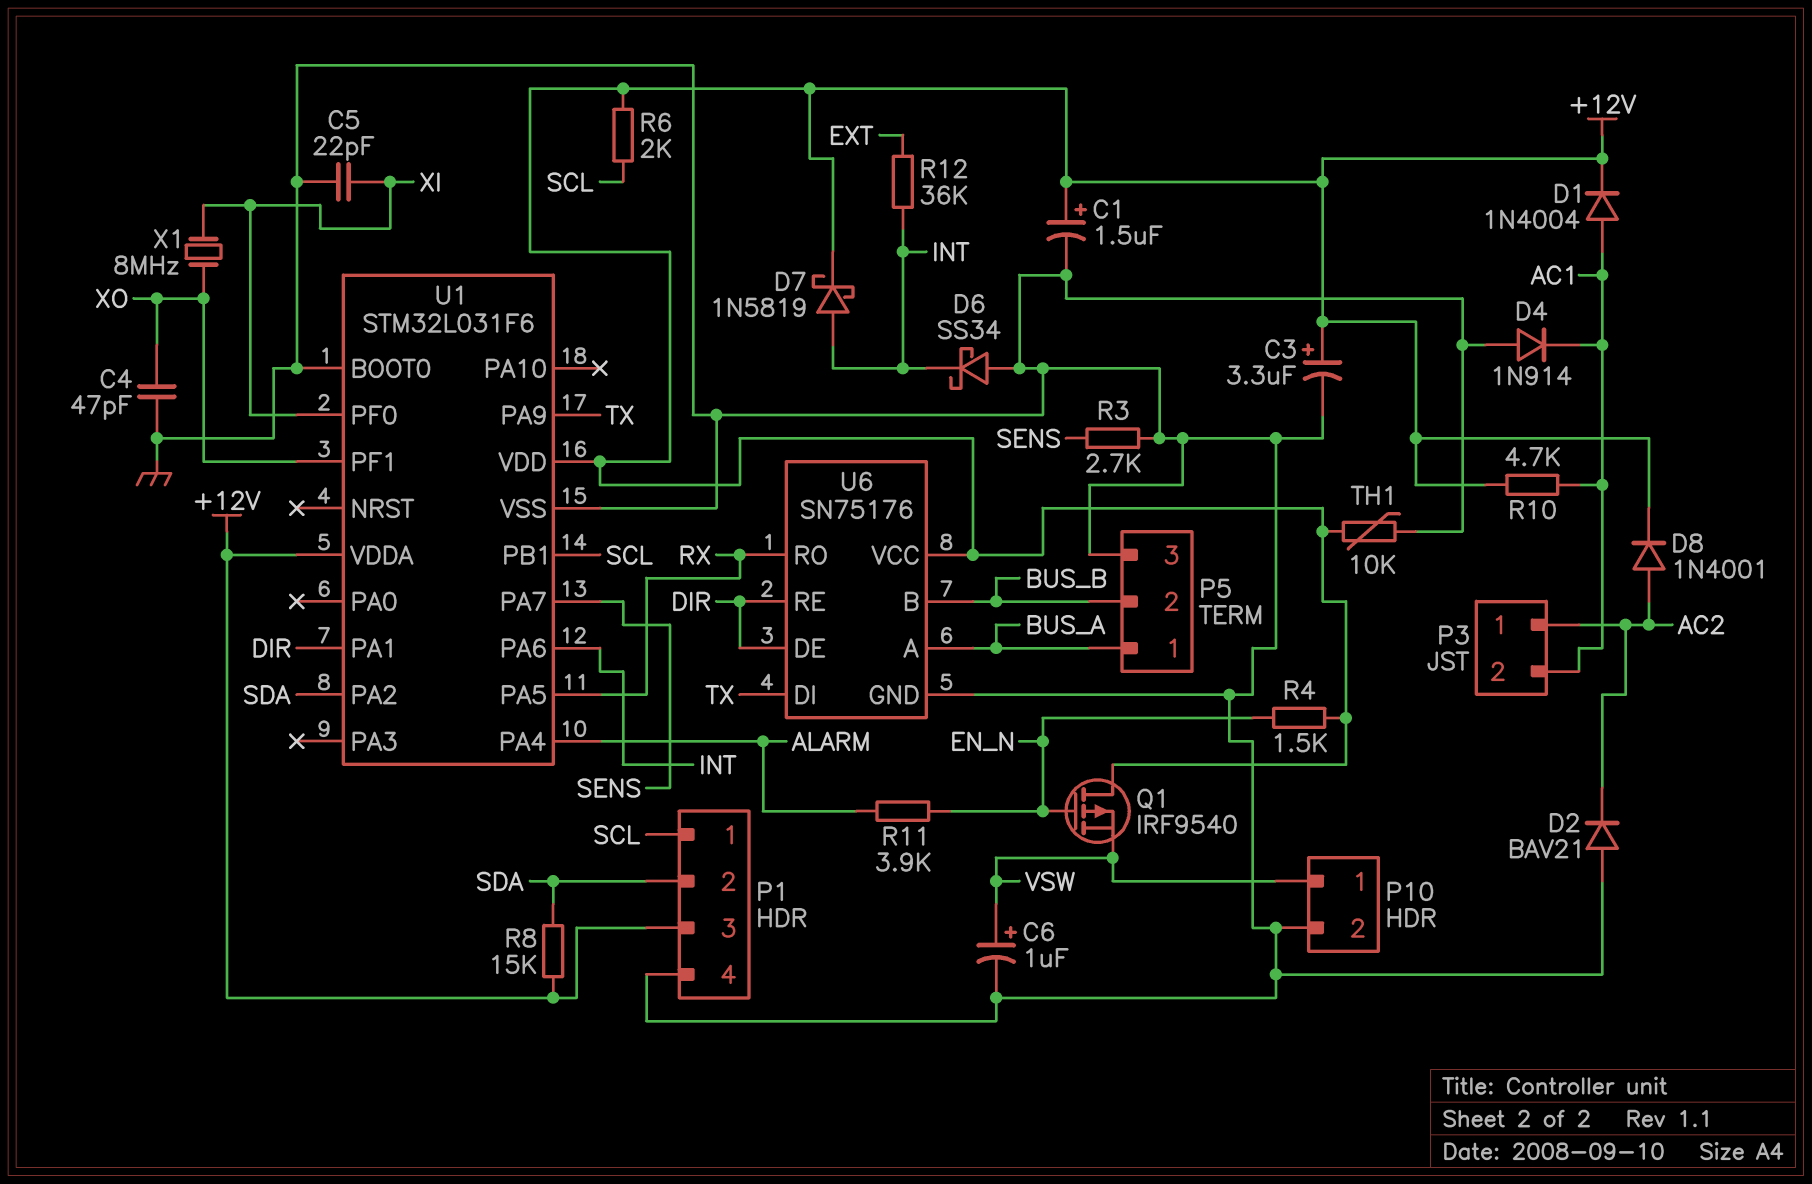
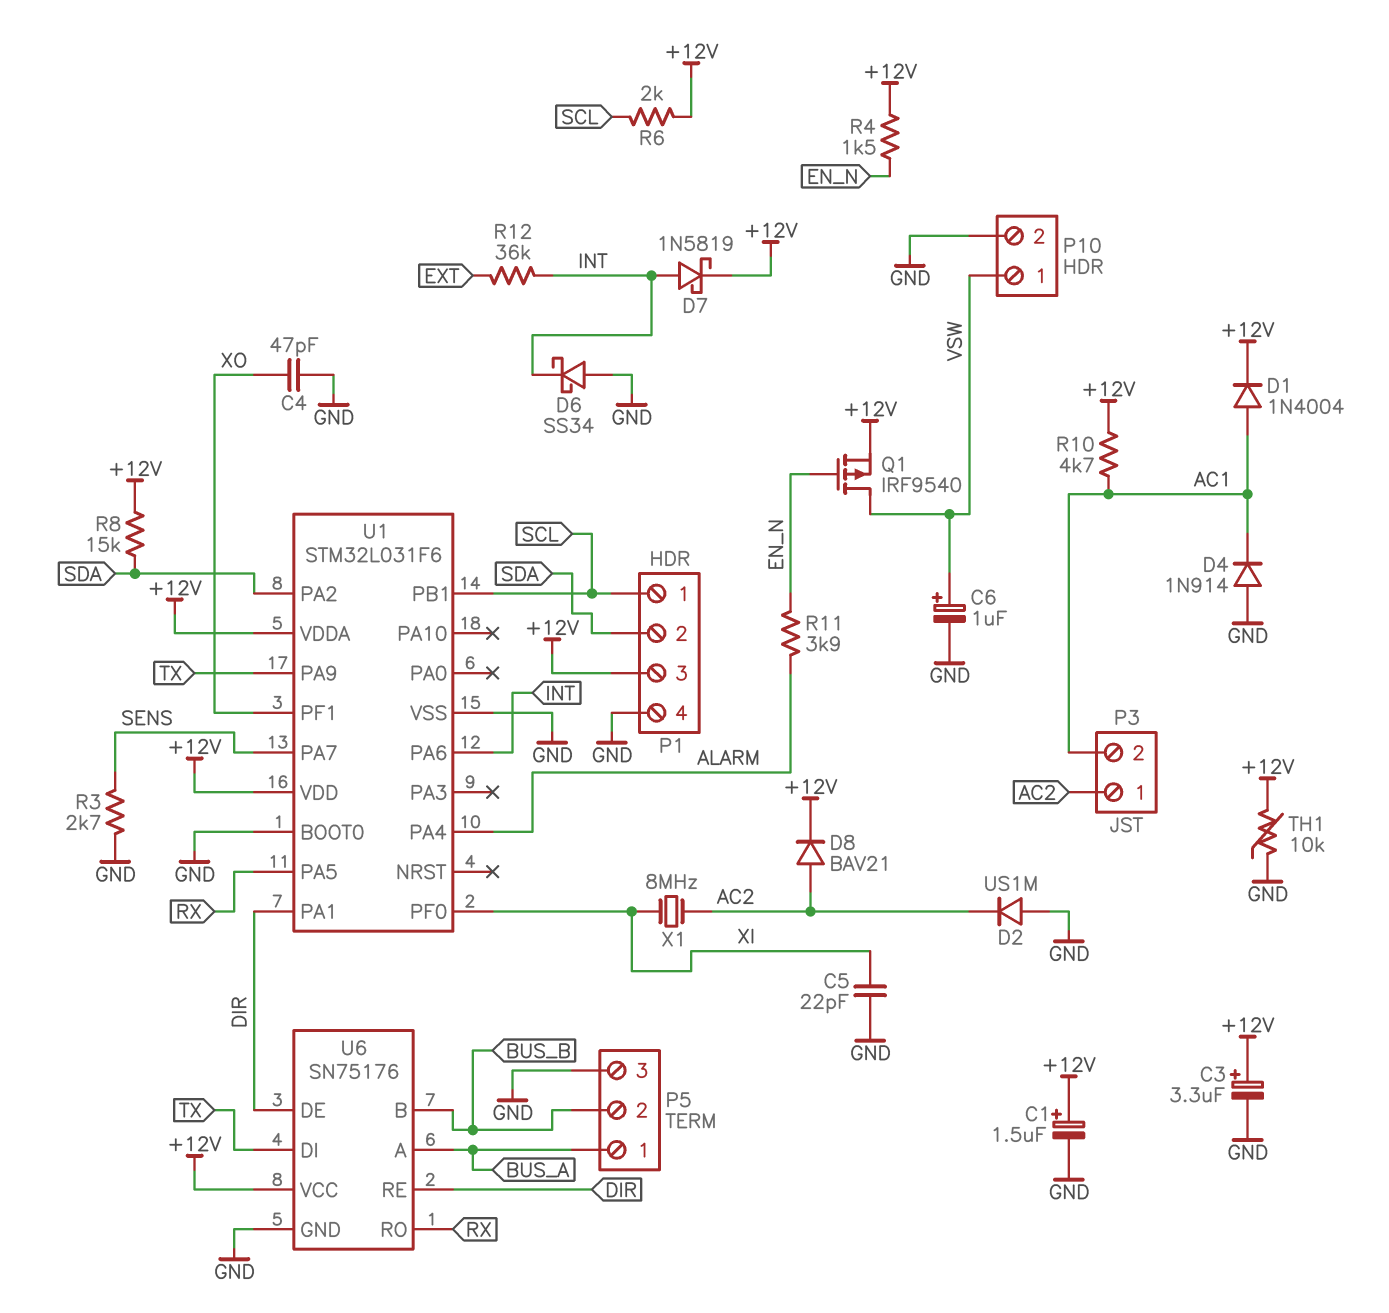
D2: diode BAV21 (A GND, K AC2) -> diode US1M (A GND, K AC2)
D8: diode 1N4001 (A AC2, K +12V) -> diode BAV21 (A AC2, K +12V)
Q1: PMOS IRF9540 (G EN_N, D +12V, S VSW) -> PMOS IRF9540 (G EN_N, D VSW, S +12V)
X1: 8MHz (XI, XO) -> 8MHz (AC2, XI)

